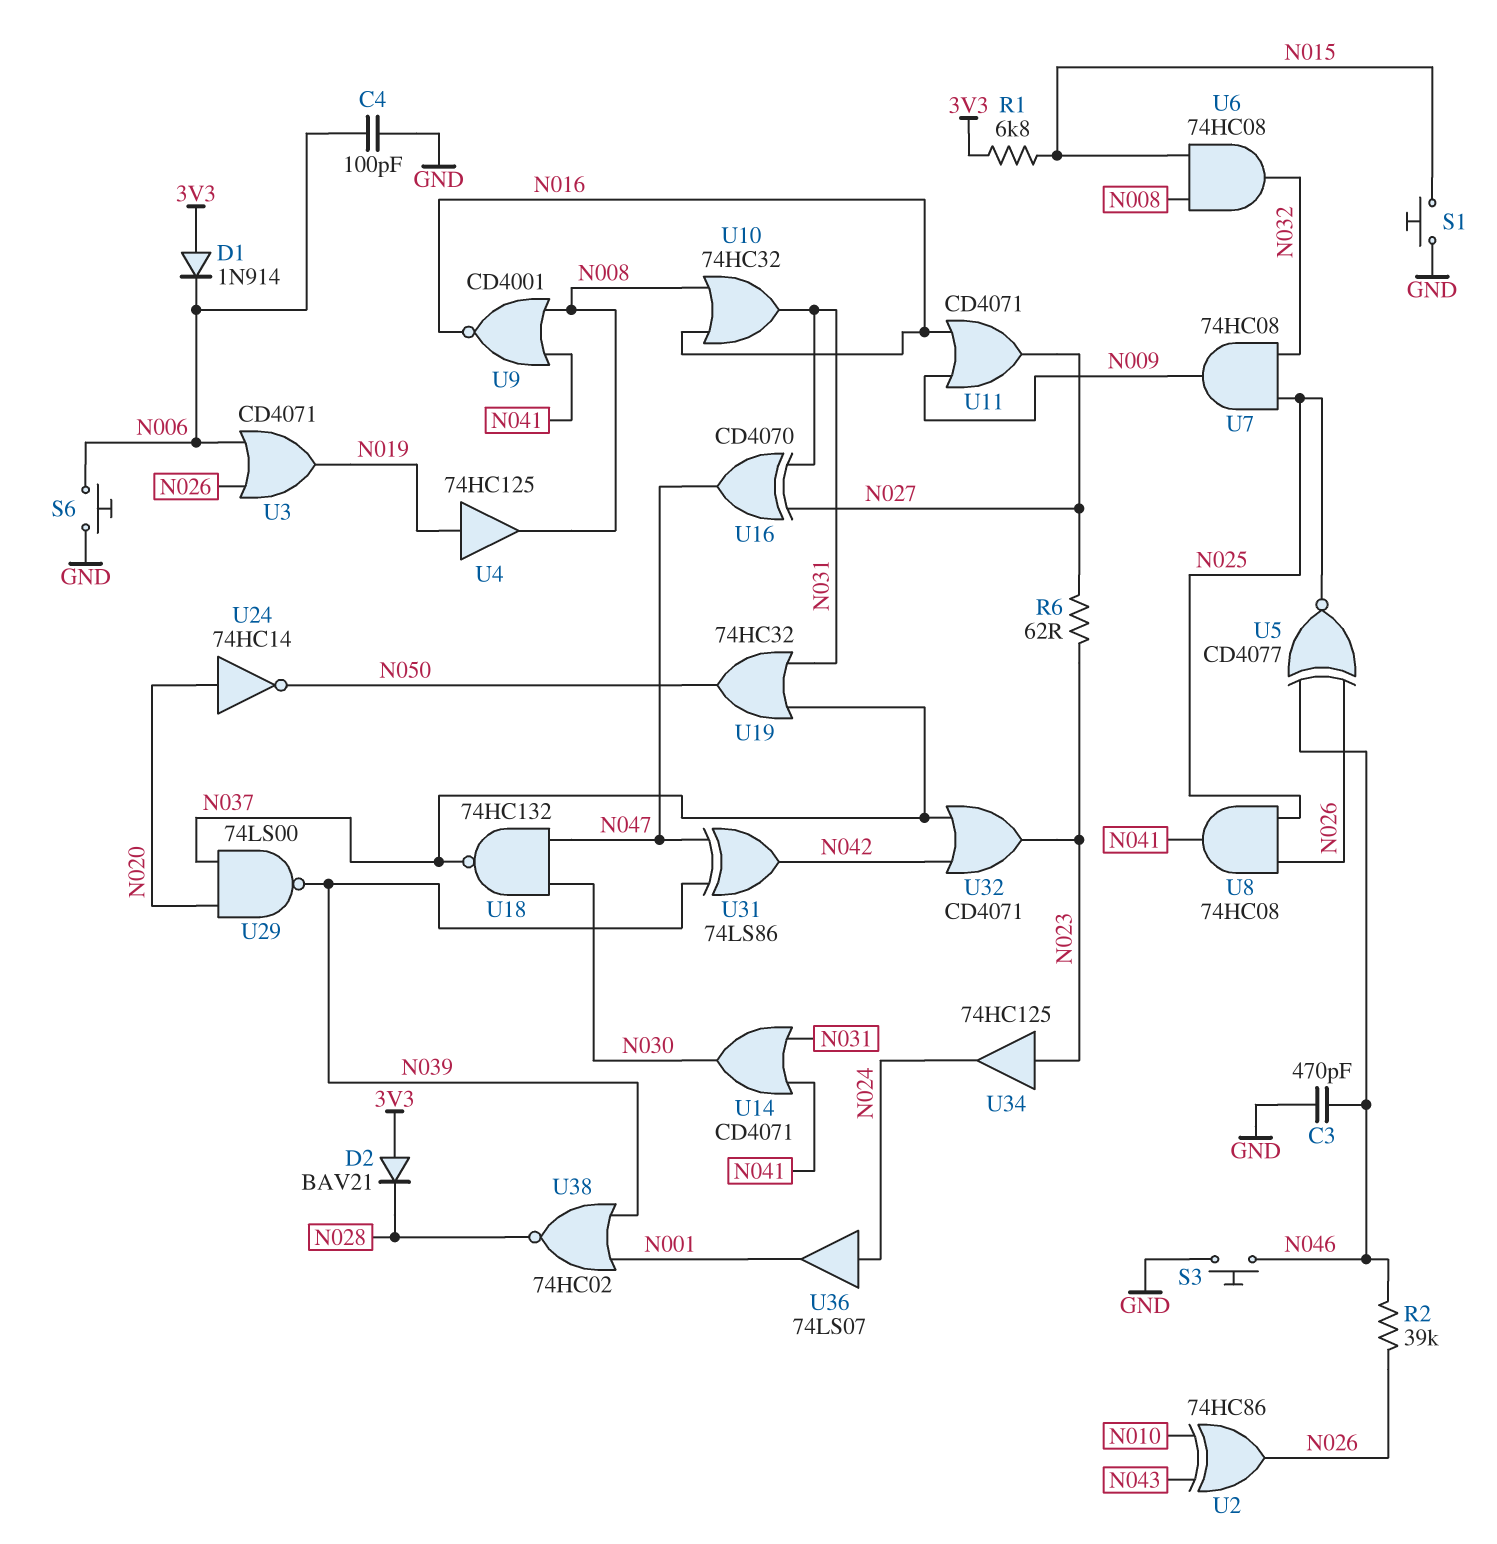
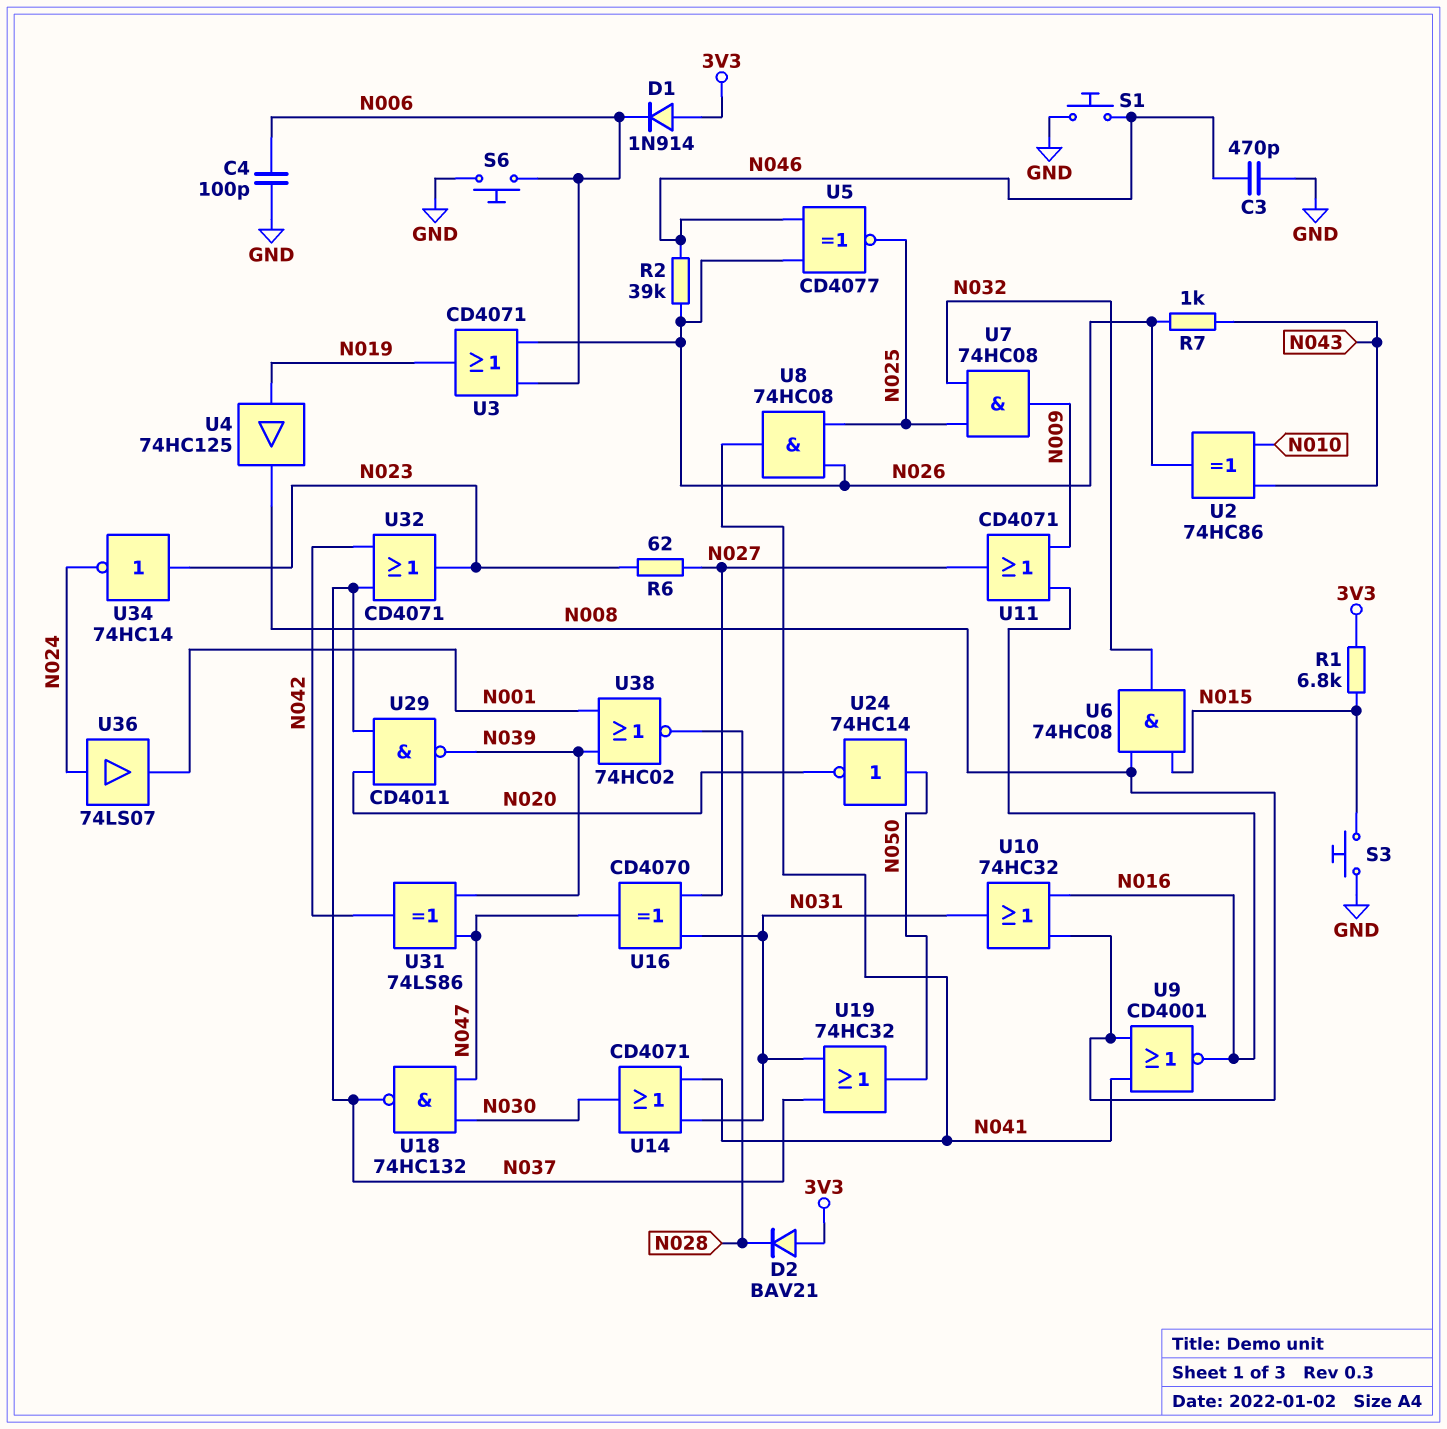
R7: none -> 1k (N026, N043)
S1: button (GND, N015) -> button (GND, N046)
S3: button (GND, N046) -> button (GND, N015)
U24: NOT 74HC14 (in N020, out N050) -> NOT 74HC14 (in N050, out N020)
U29: NAND 74LS00 (in N020, in N037, out N039) -> NAND CD4011 (in N020, in N037, out N039)
U34: buffer 74HC125 (in N023, out N024) -> NOT 74HC14 (in N023, out N024)

